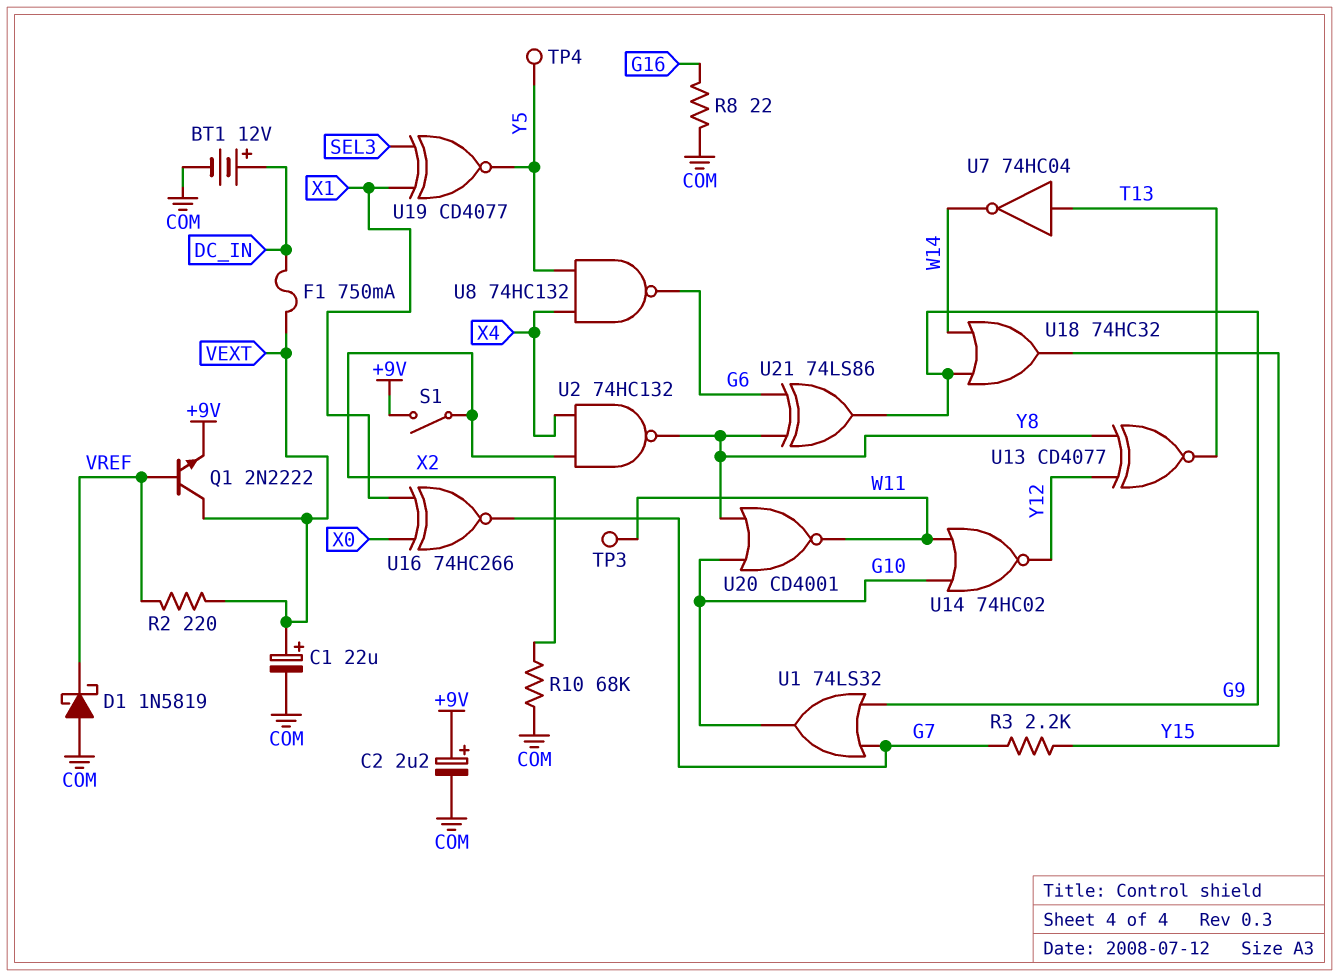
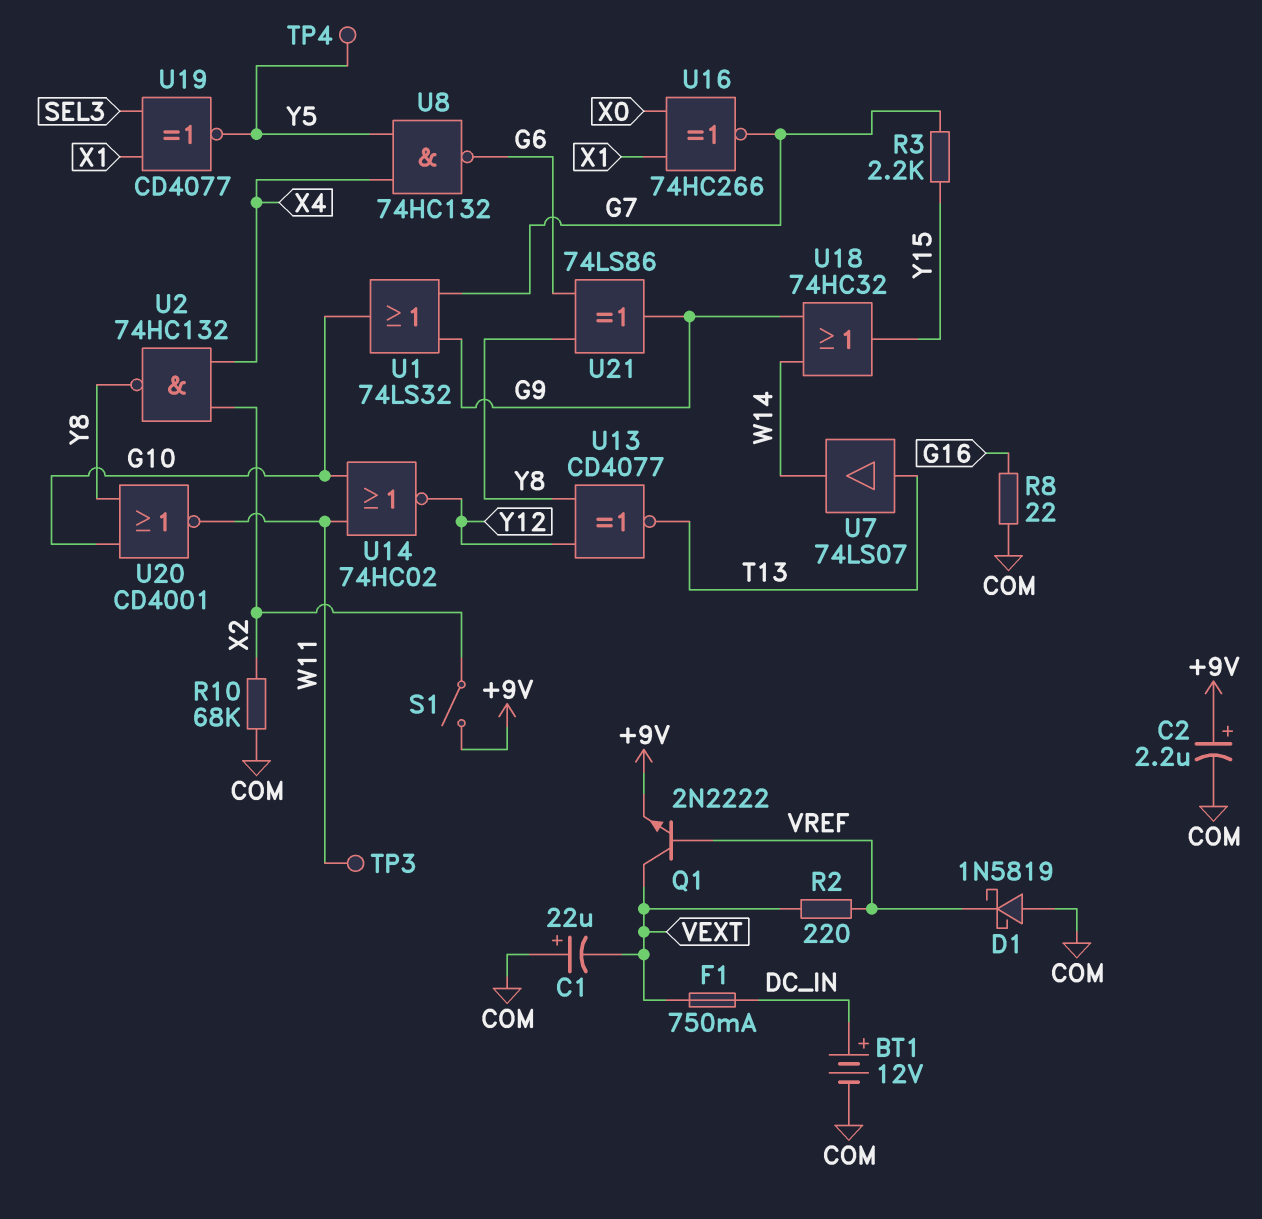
C1: 22uF (plus VEXT, minus COM) -> 22uF (plus COM, minus VEXT)
U7: NOT 74HC04 (in T13, out W14) -> buffer 74LS07 (in T13, out W14)

